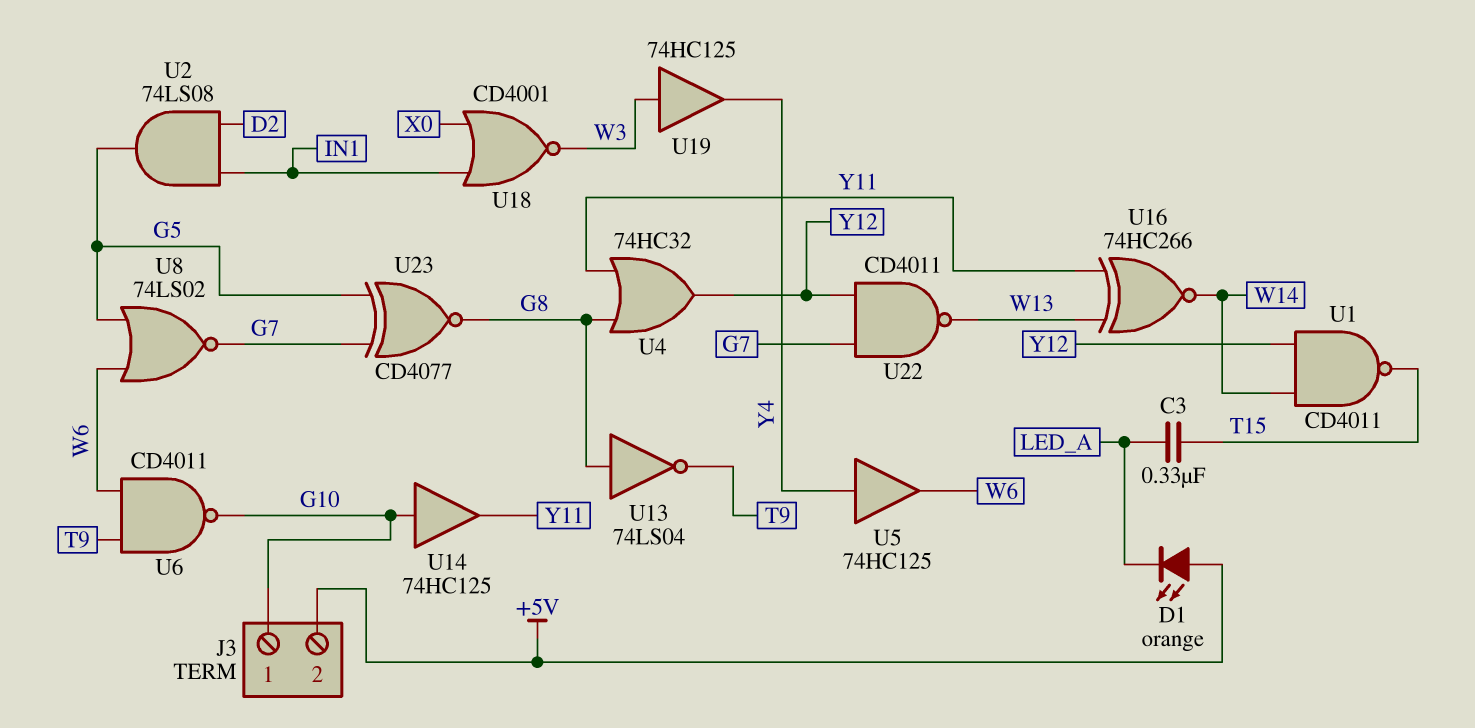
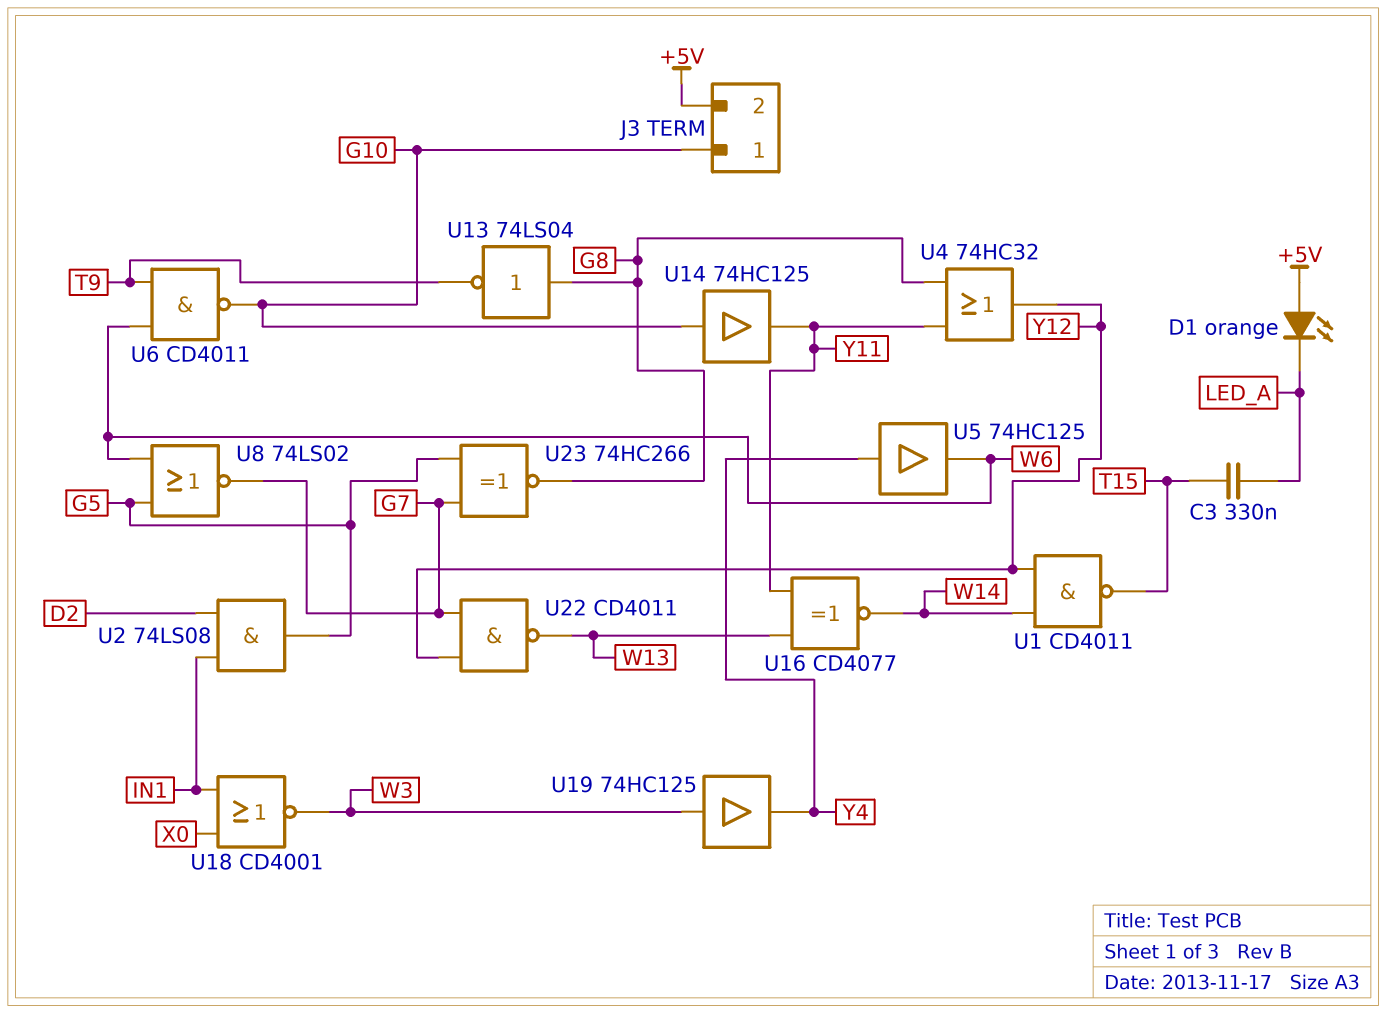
U16: XNOR 74HC266 (in W13, in Y11, out W14) -> XNOR CD4077 (in W13, in Y11, out W14)
U23: XNOR CD4077 (in G5, in G7, out G8) -> XNOR 74HC266 (in G5, in G7, out G8)

